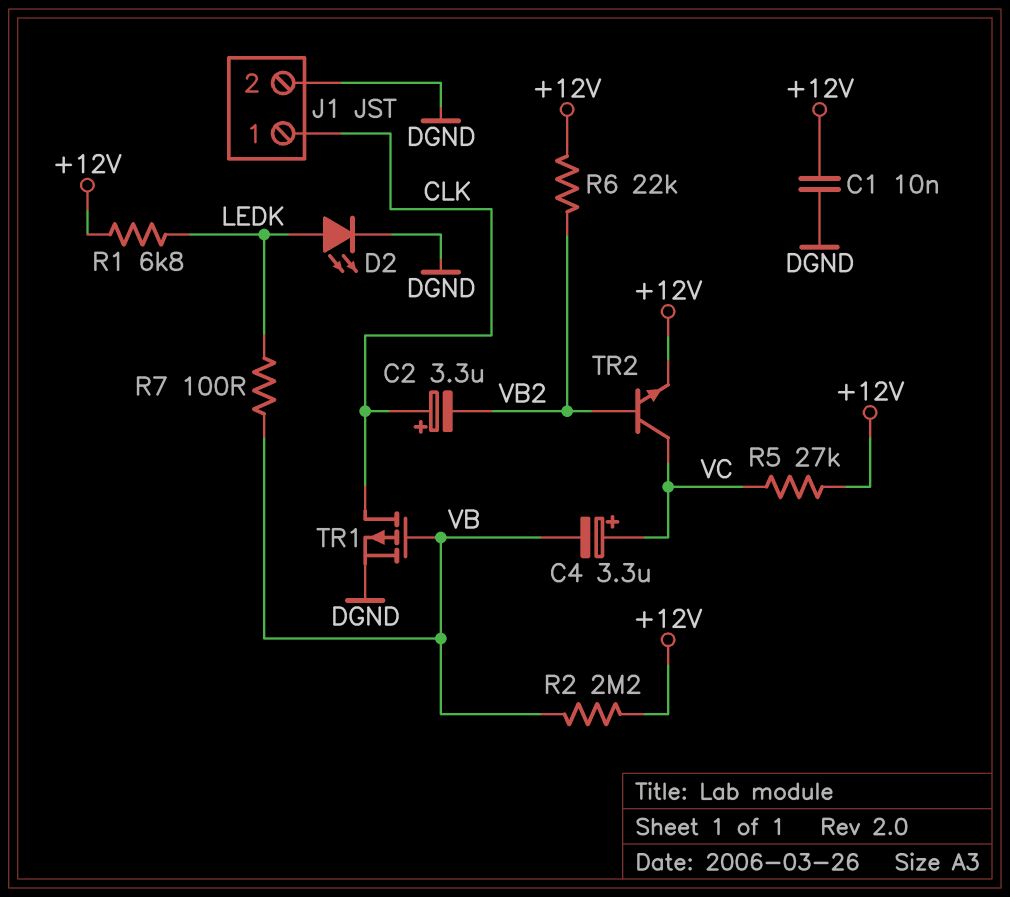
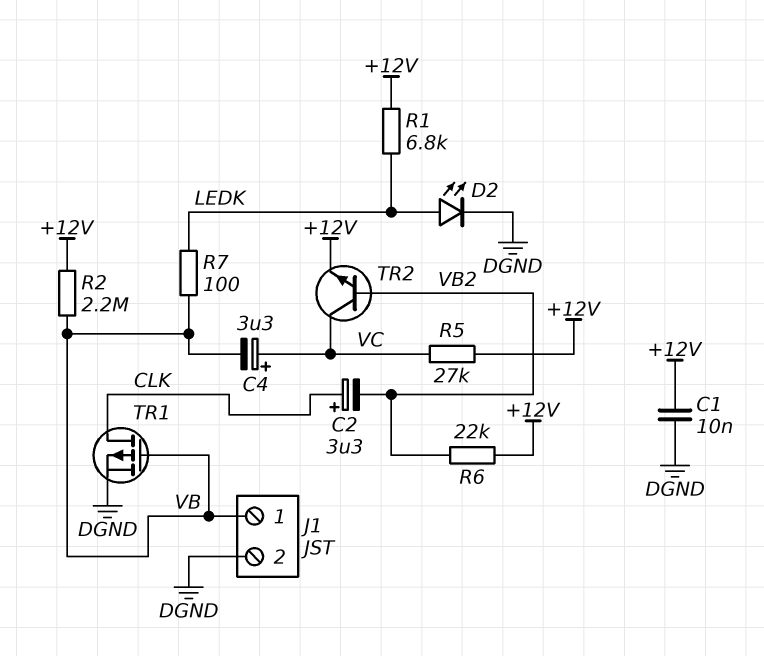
J1 pin 1: CLK -> VB

